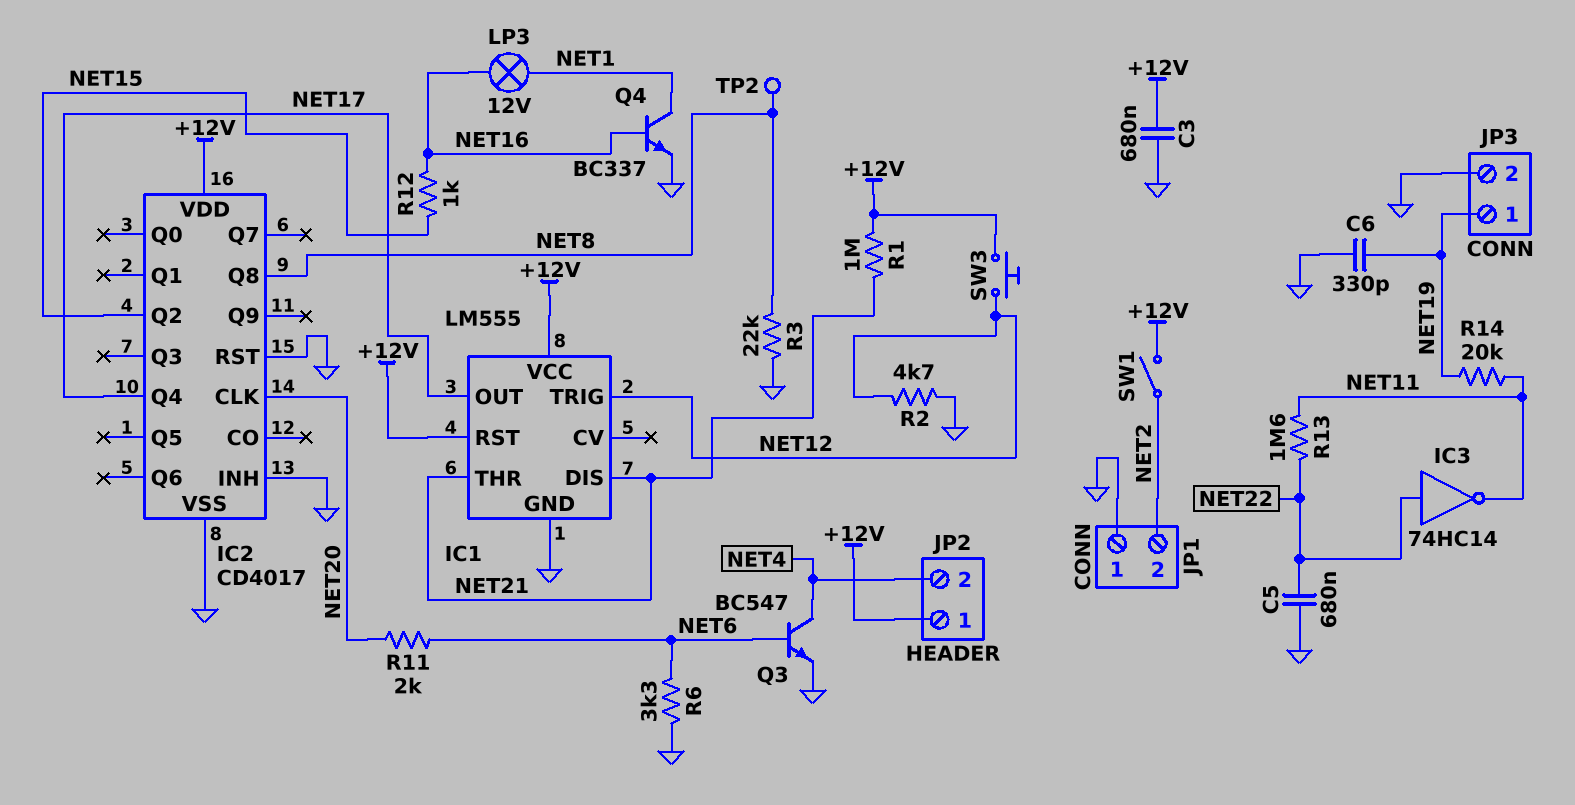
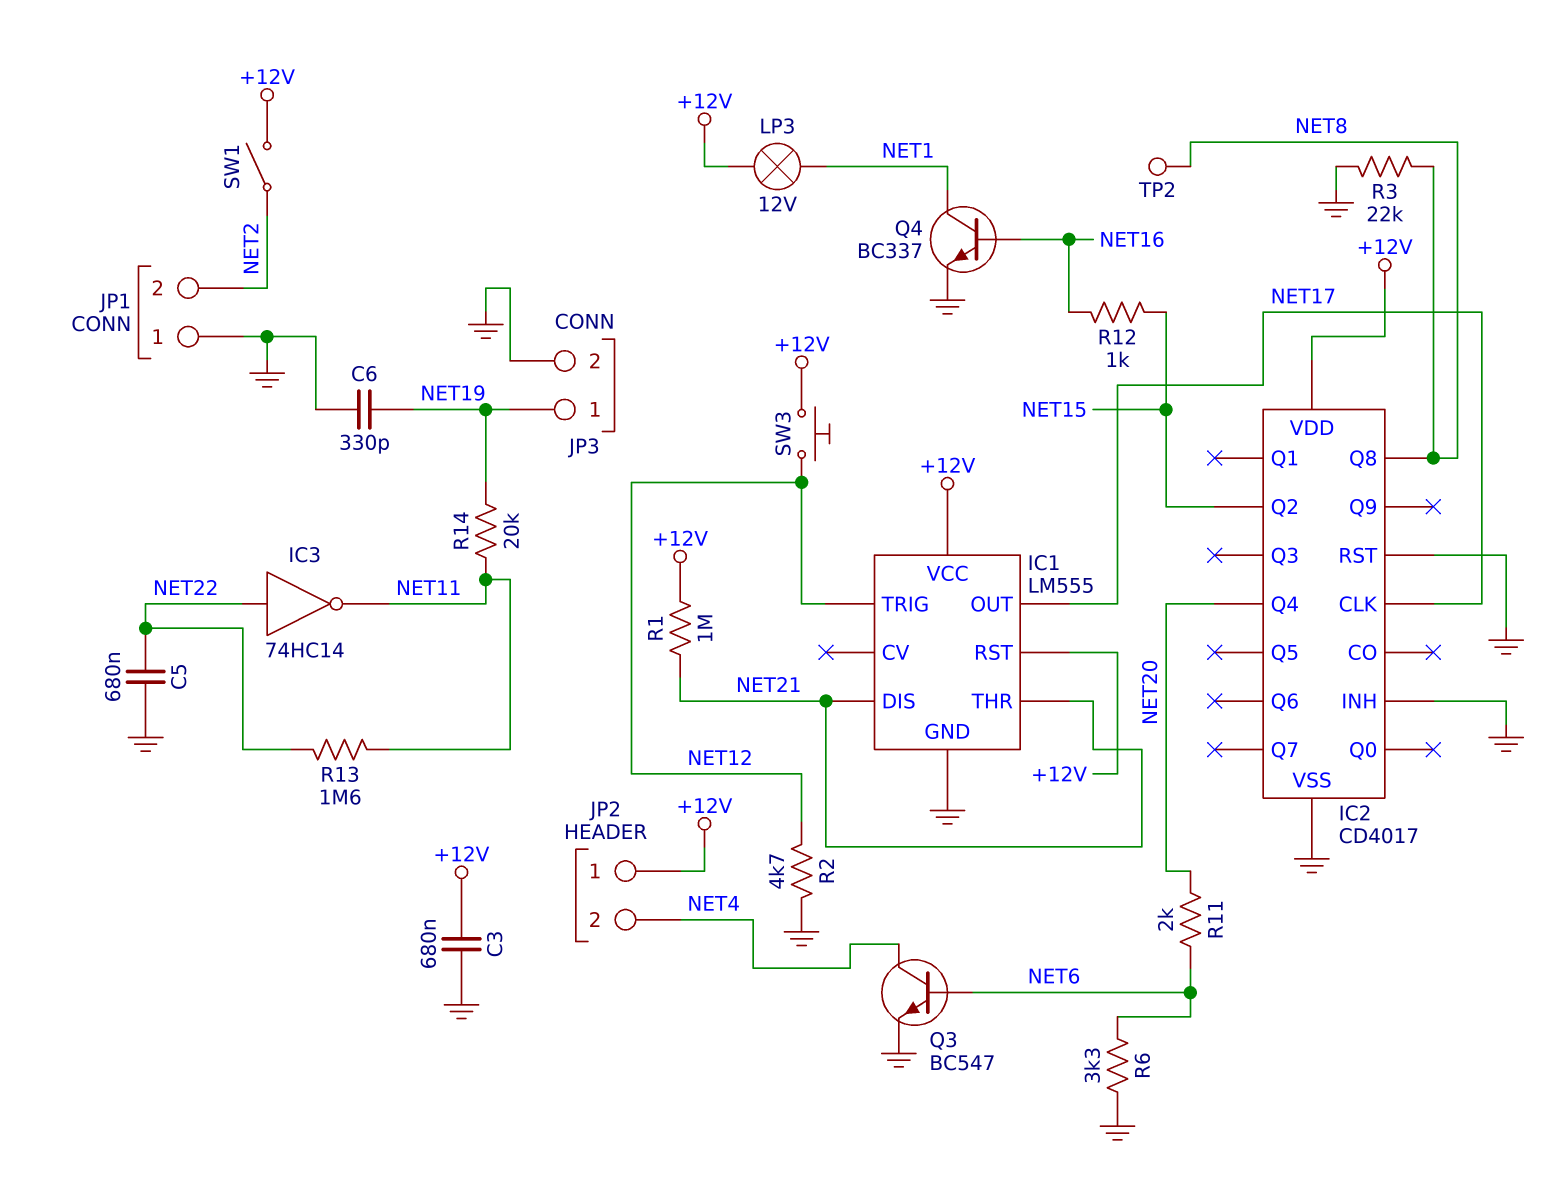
IC2 pin CLK: NET20 -> NET17
IC2 pin Q4: NET17 -> NET20
LP3: lamp 12V (NET1, NET16) -> lamp 12V (+12V, NET1)

